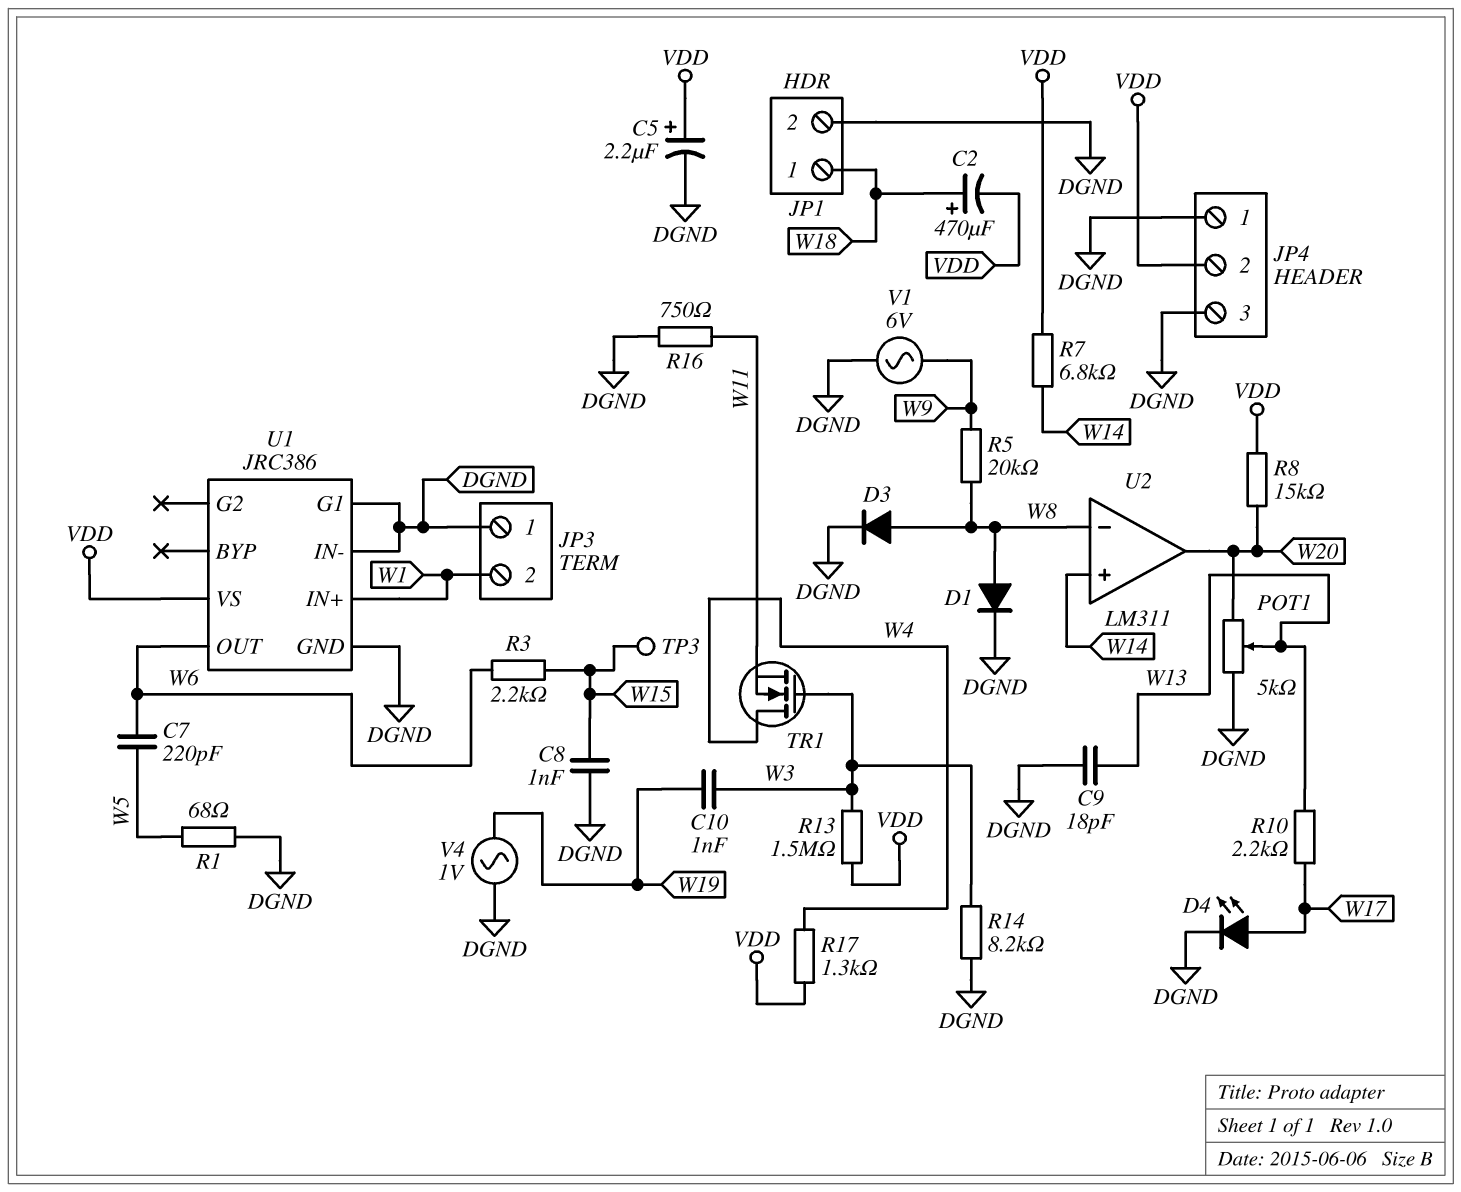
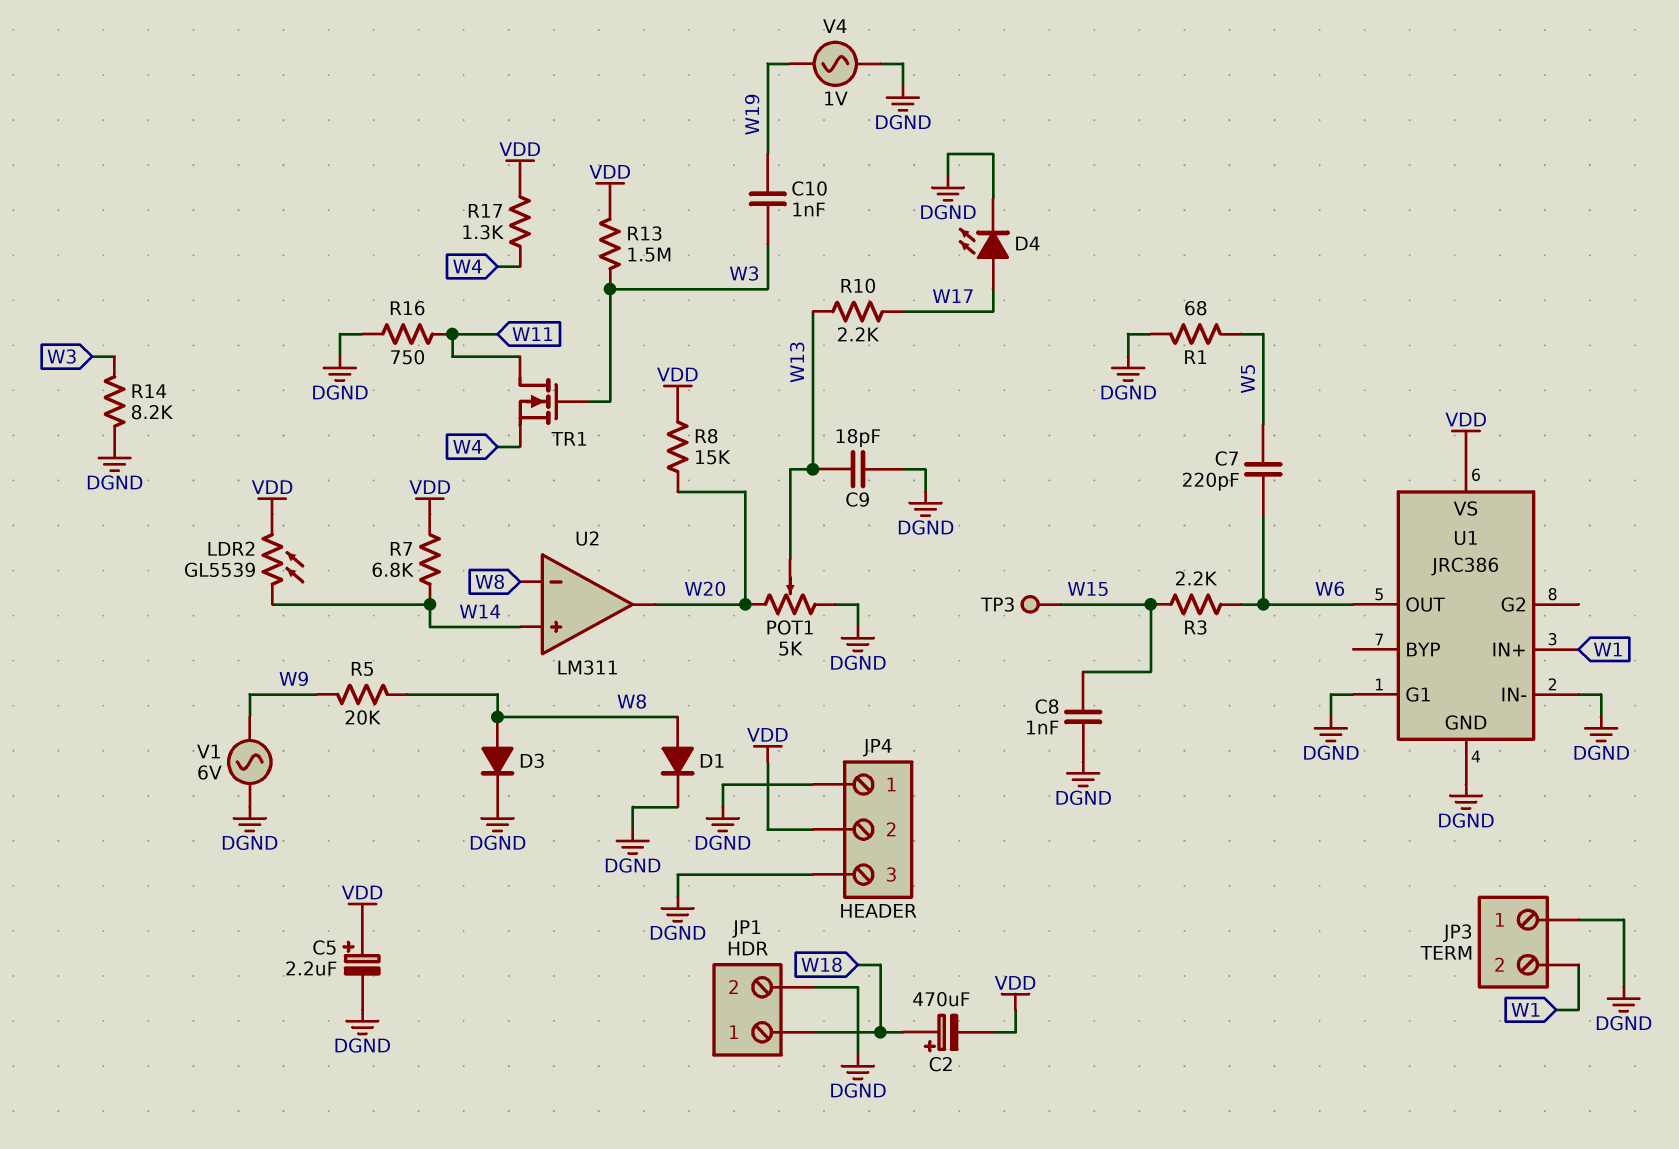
LDR2: none -> GL5539 (VDD, W14)
TR1: NMOS (G W3, D W4, S W11) -> NMOS (G W3, D W11, S W4)

